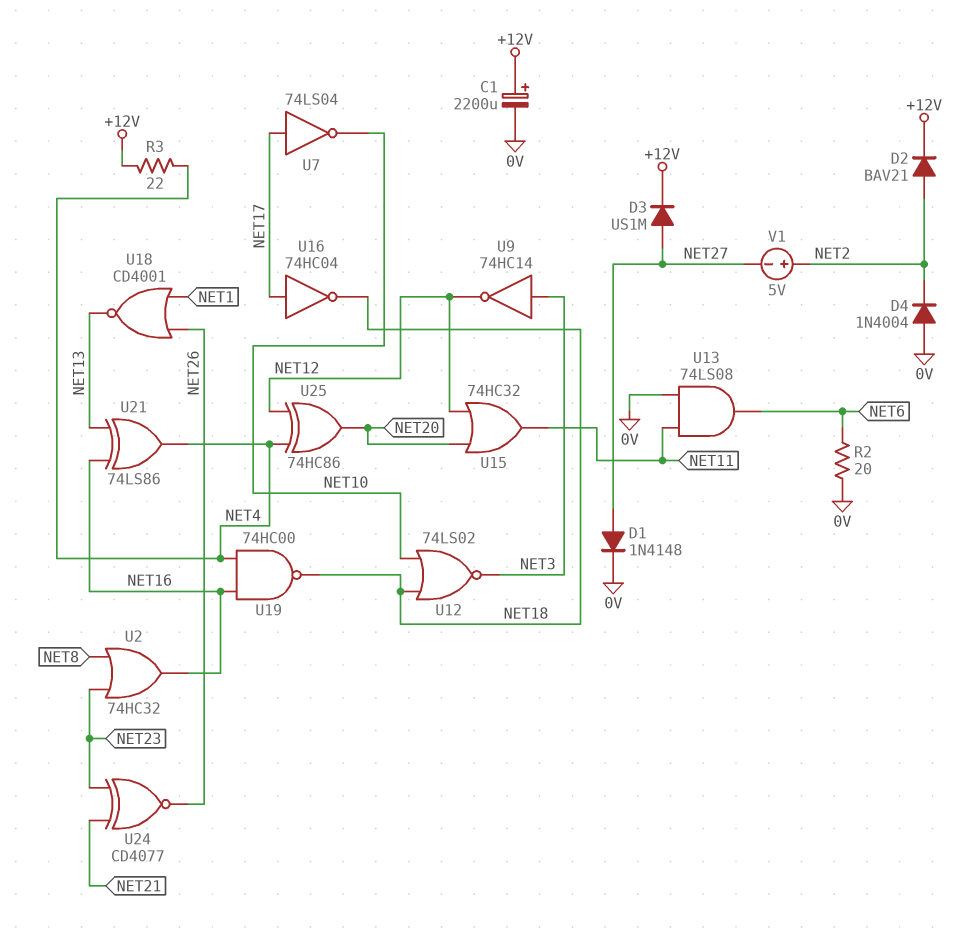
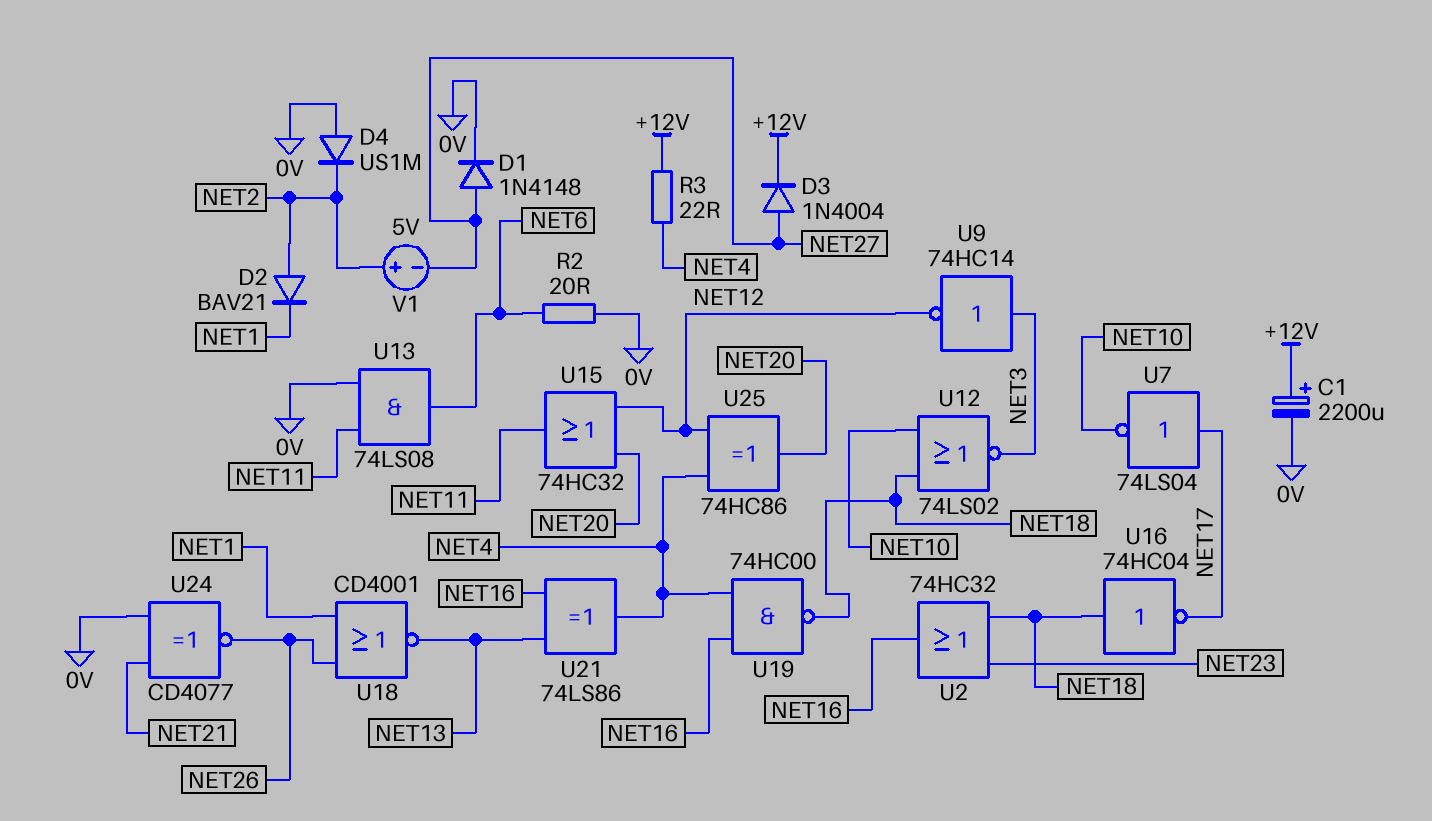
D2: diode BAV21 (A NET2, K +12V) -> diode BAV21 (A NET2, K NET1)
D3: diode US1M (A NET27, K +12V) -> diode 1N4004 (A NET27, K +12V)
D4: diode 1N4004 (A 0V, K NET2) -> diode US1M (A 0V, K NET2)
U2: OR 74HC32 (in NET8, in NET23, out NET16) -> OR 74HC32 (in NET18, in NET23, out NET16)
U16: NOT 74HC04 (in NET17, out NET18) -> NOT 74HC04 (in NET18, out NET17)
U24: XNOR CD4077 (in NET21, in NET23, out NET26) -> XNOR CD4077 (in 0V, in NET21, out NET26)

